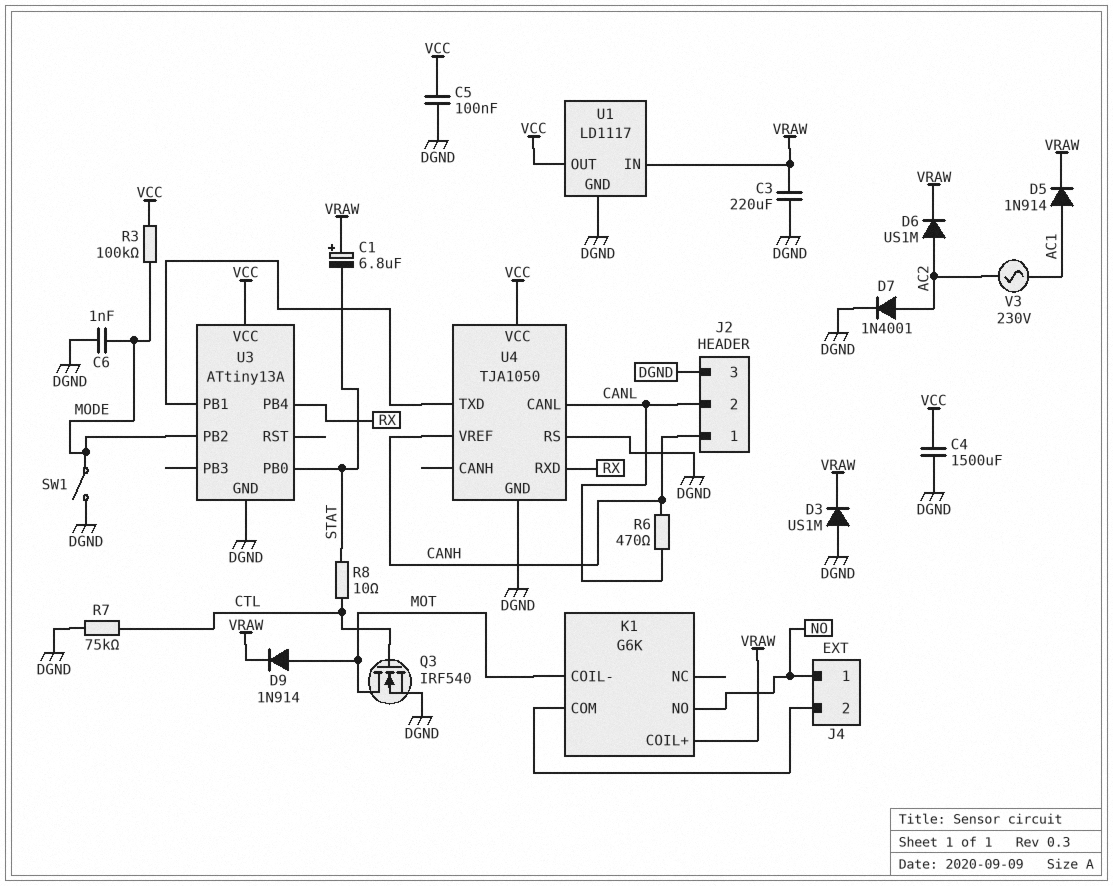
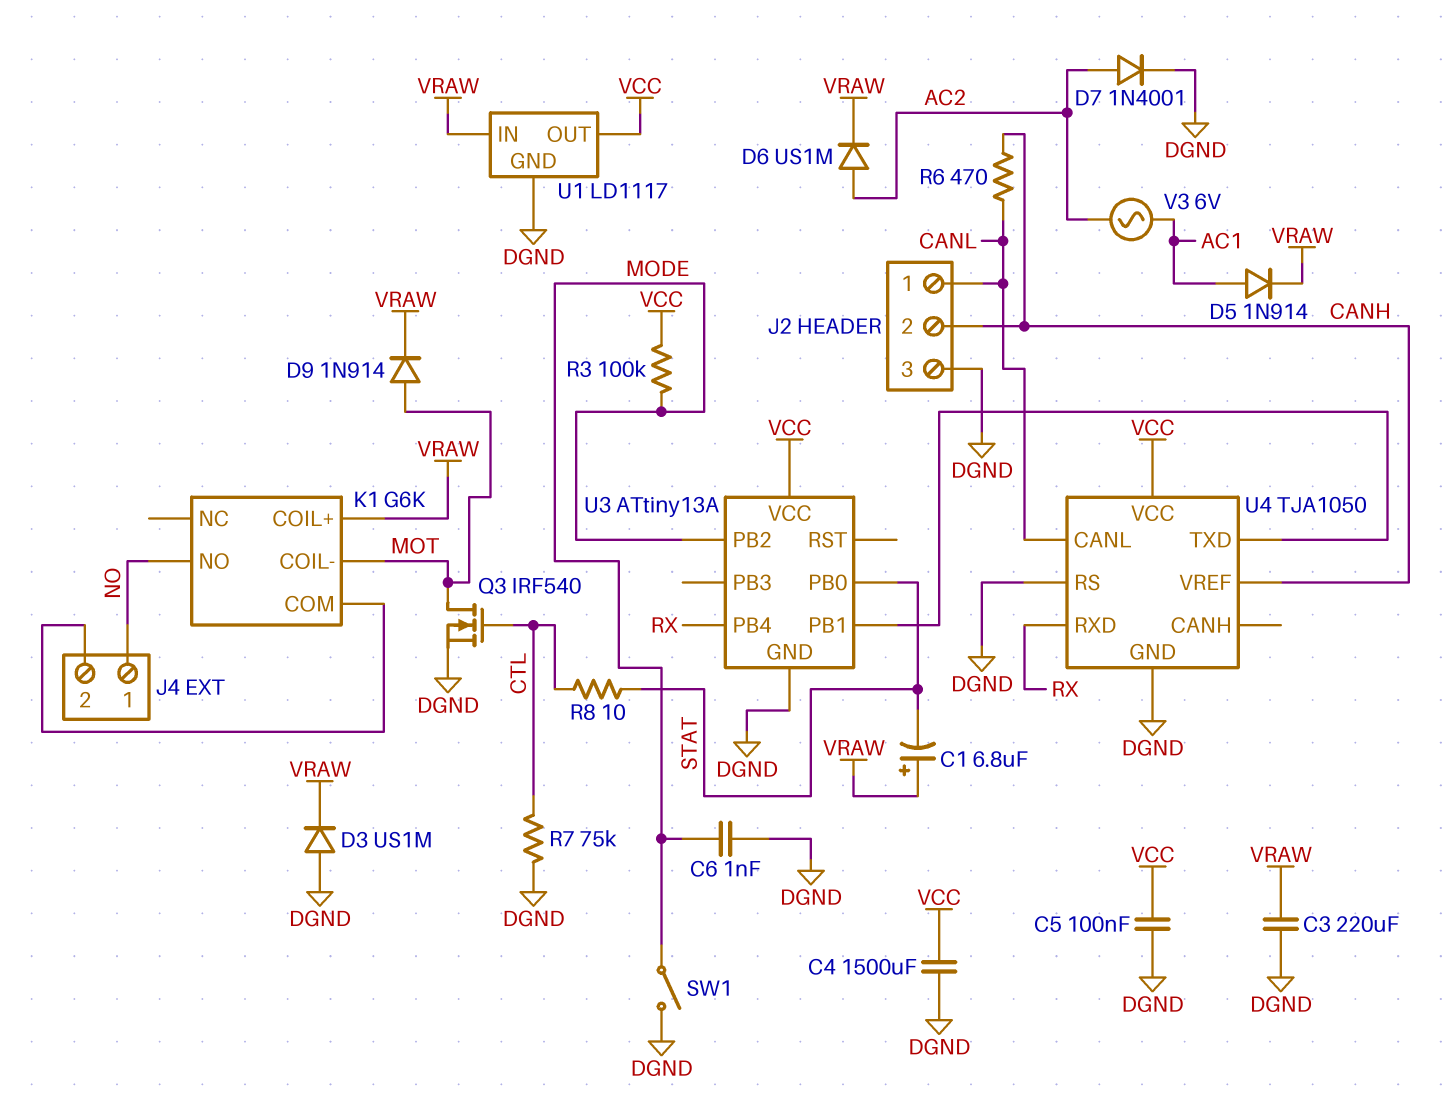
J2 pin 1: CANH -> CANL
J2 pin 2: CANL -> CANH
V3: AC 230V (AC1, AC2) -> AC 6V (AC1, AC2)

